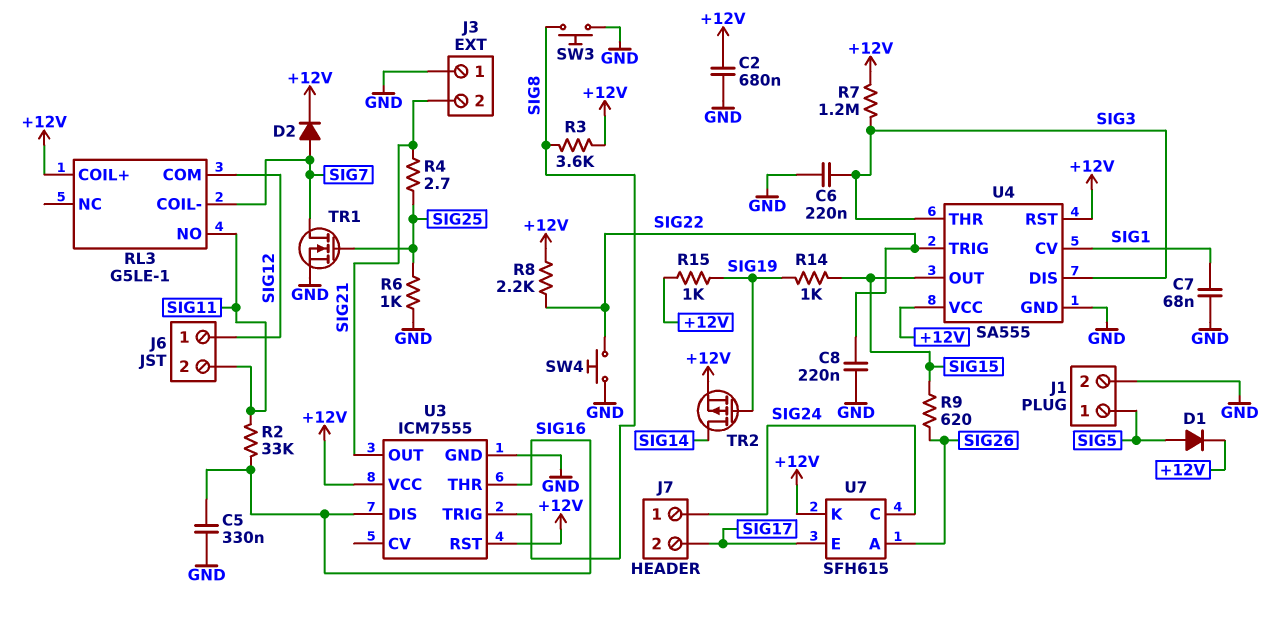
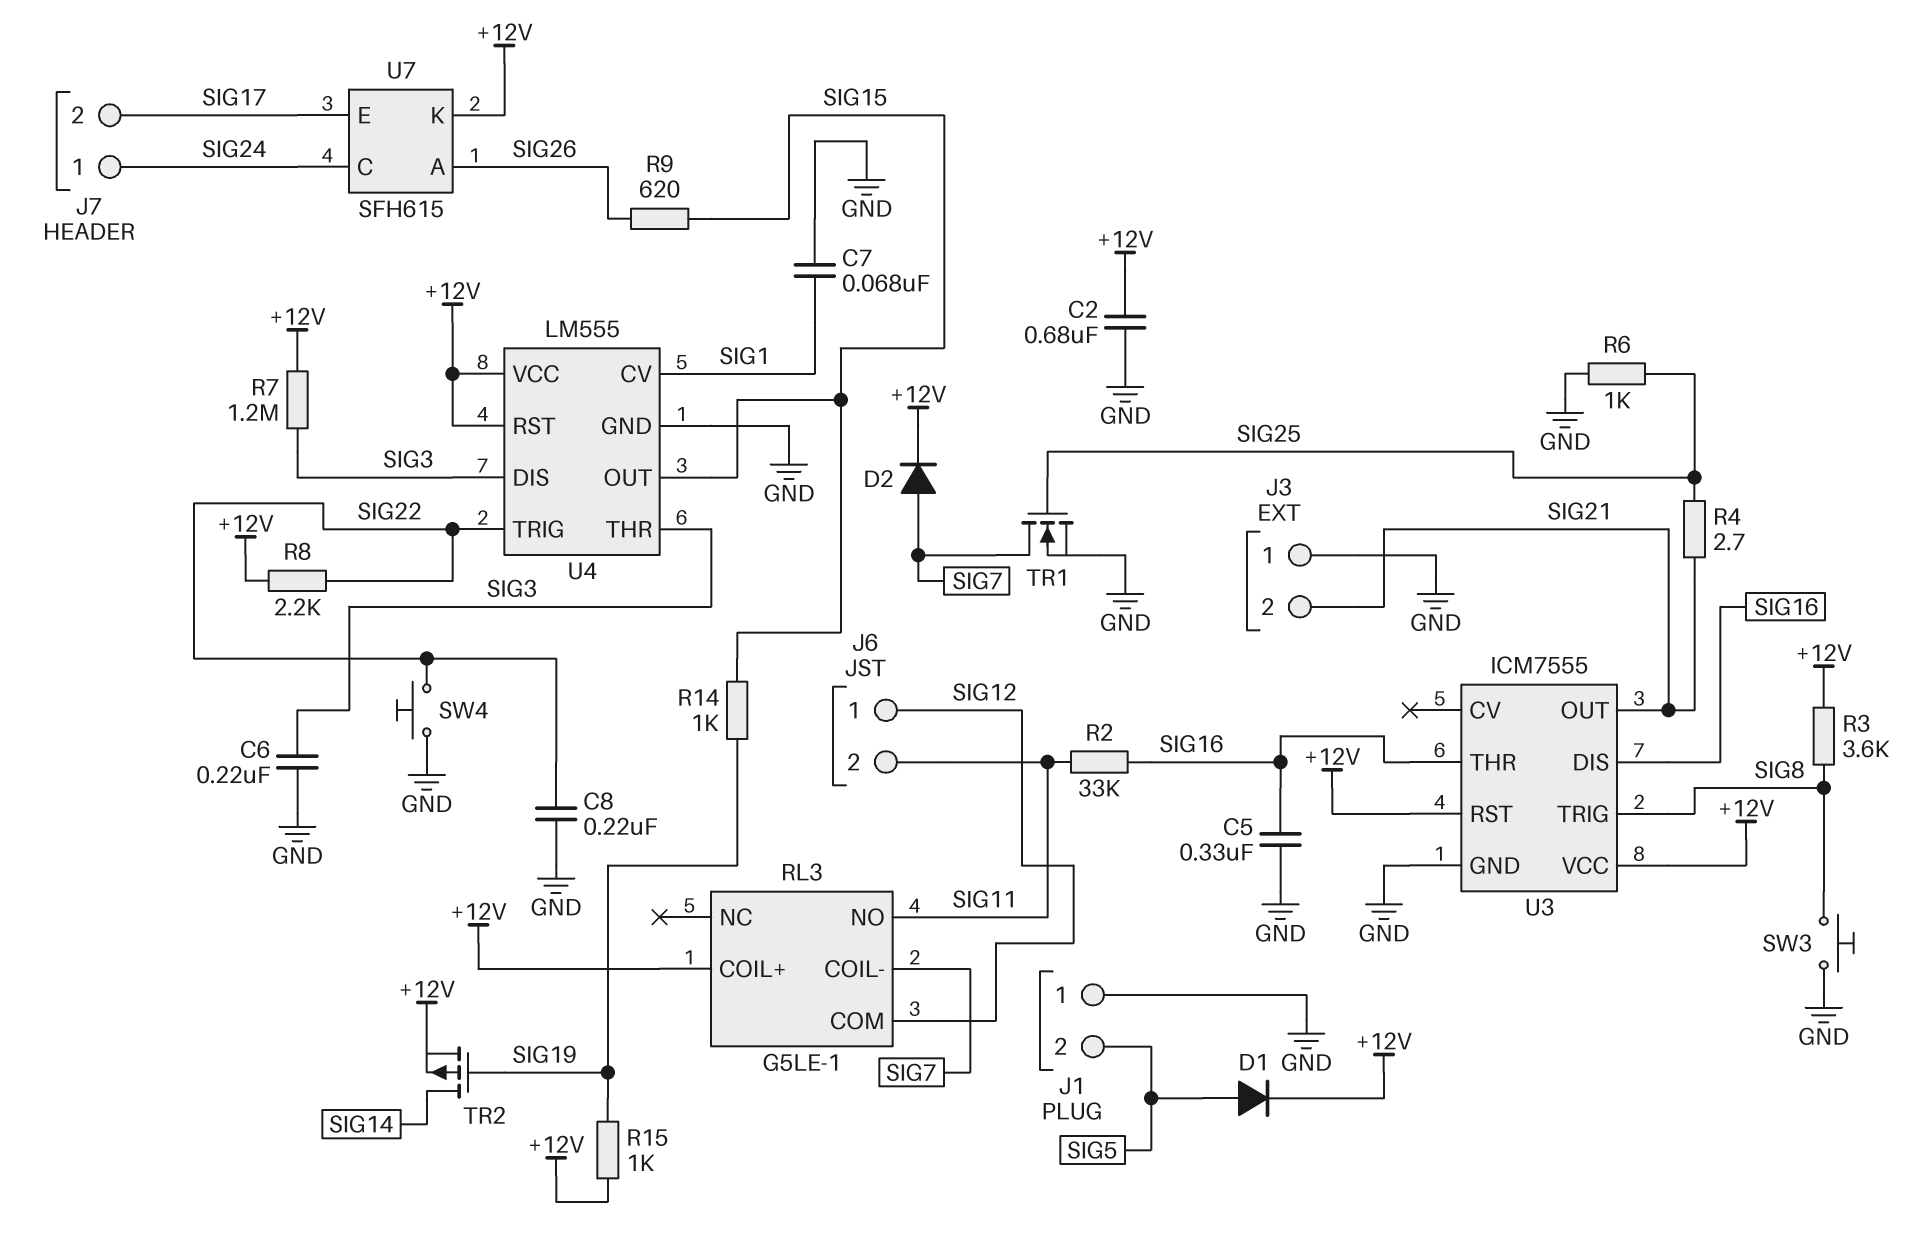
J1 pin 1: SIG5 -> GND
J1 pin 2: GND -> SIG5
U4: SA555 -> LM555

